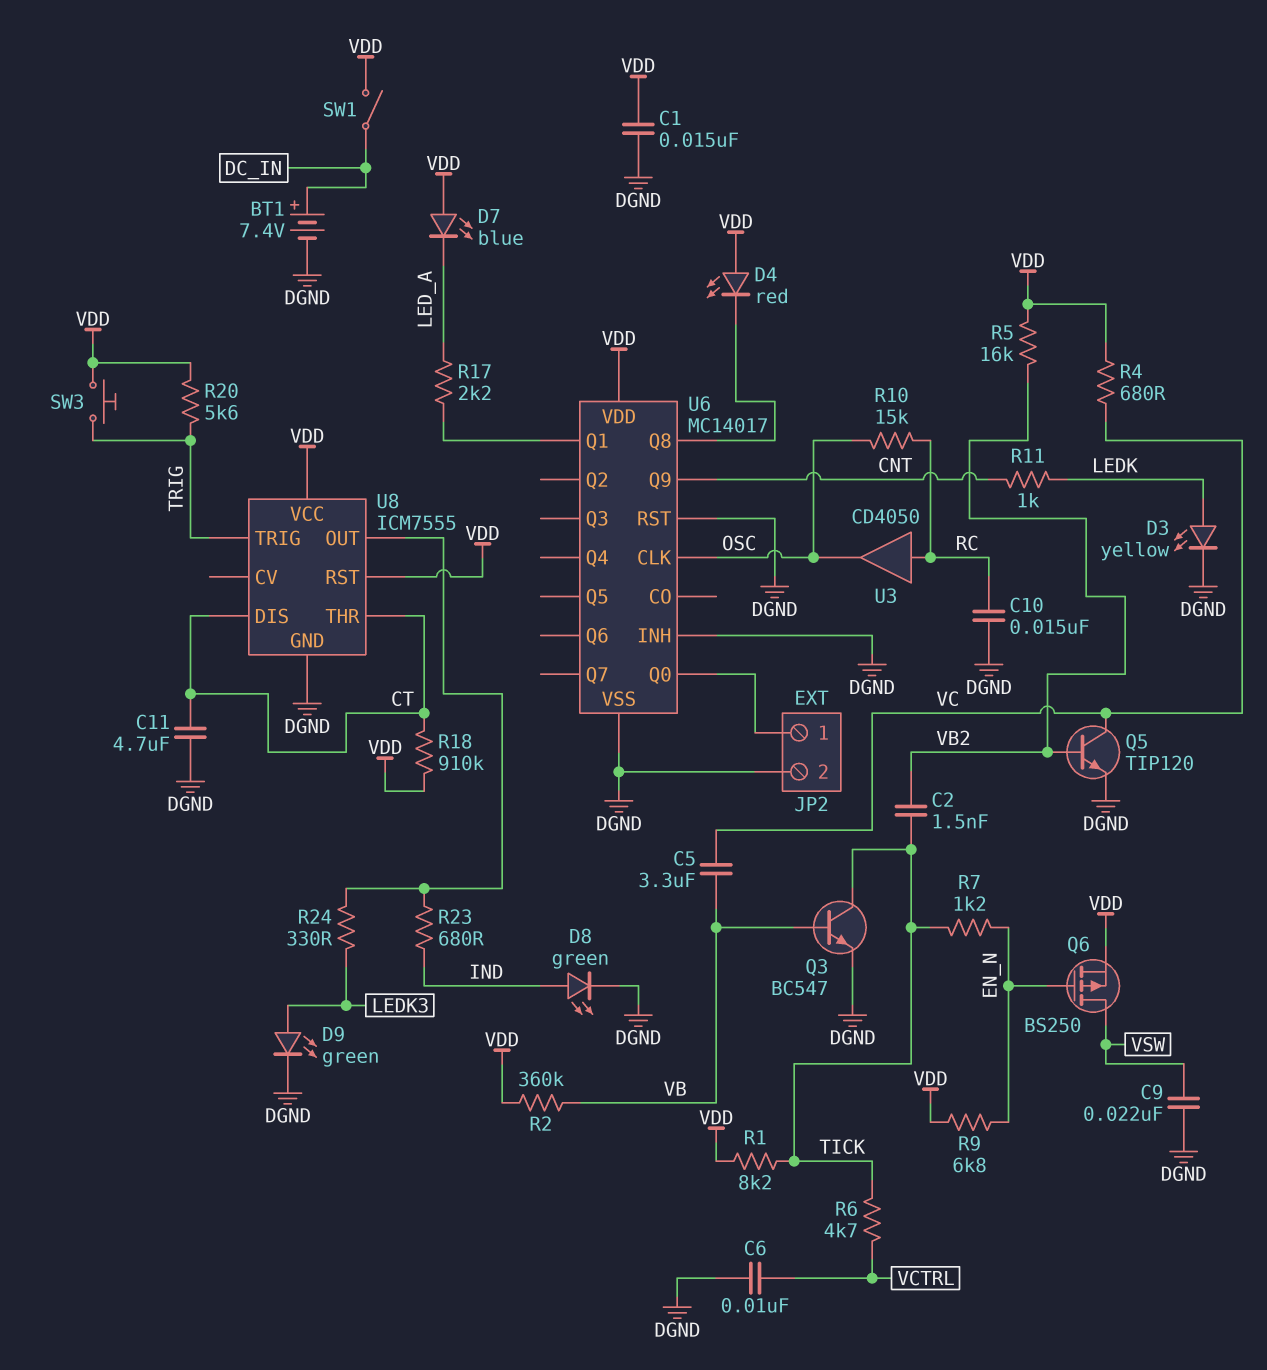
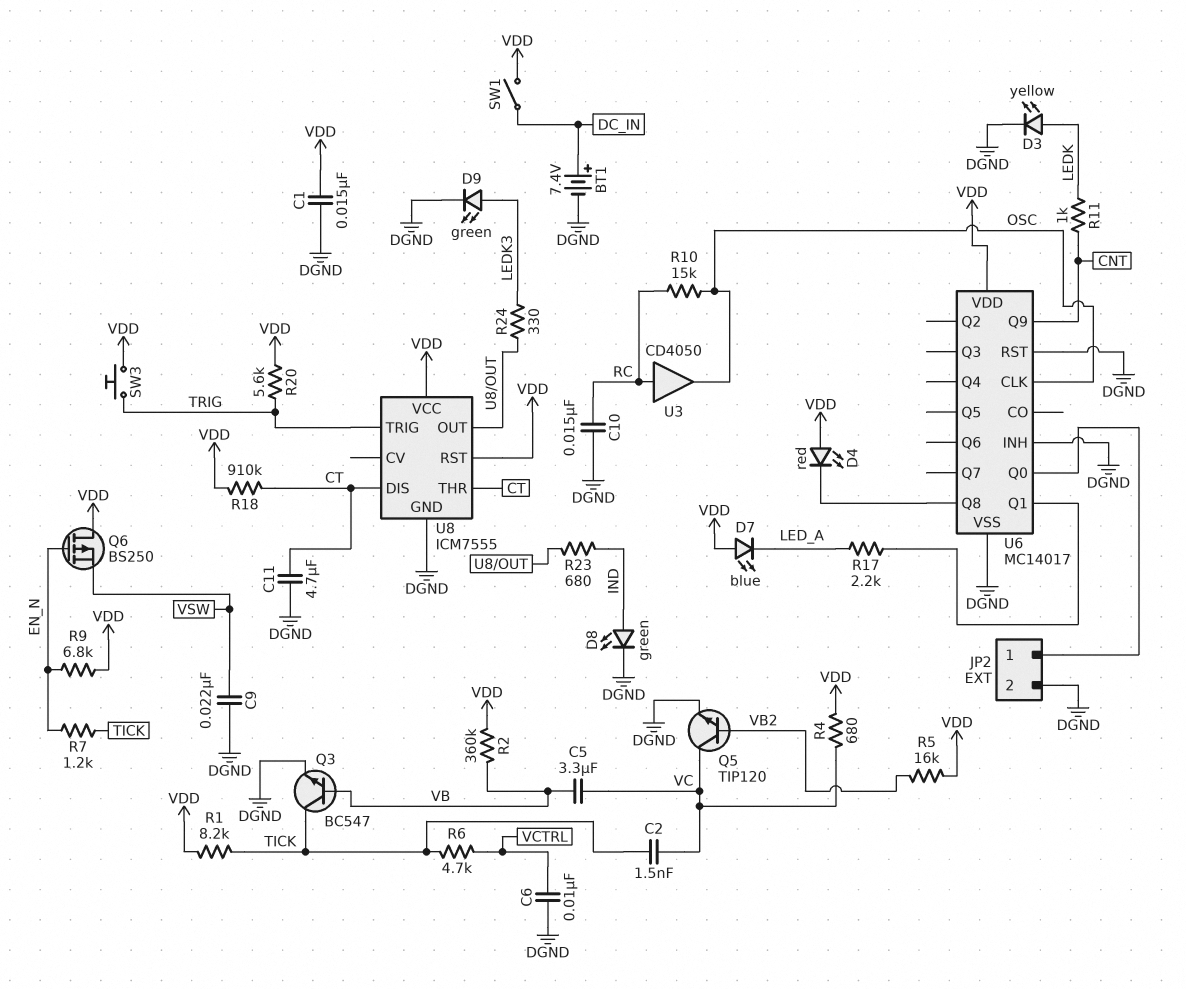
C2: 1.5nF (TICK, VB2) -> 1.5nF (TICK, VC)
Q6: PMOS BS250 (G EN_N, D VSW, S VDD) -> PMOS BS250 (G EN_N, D VDD, S VSW)

